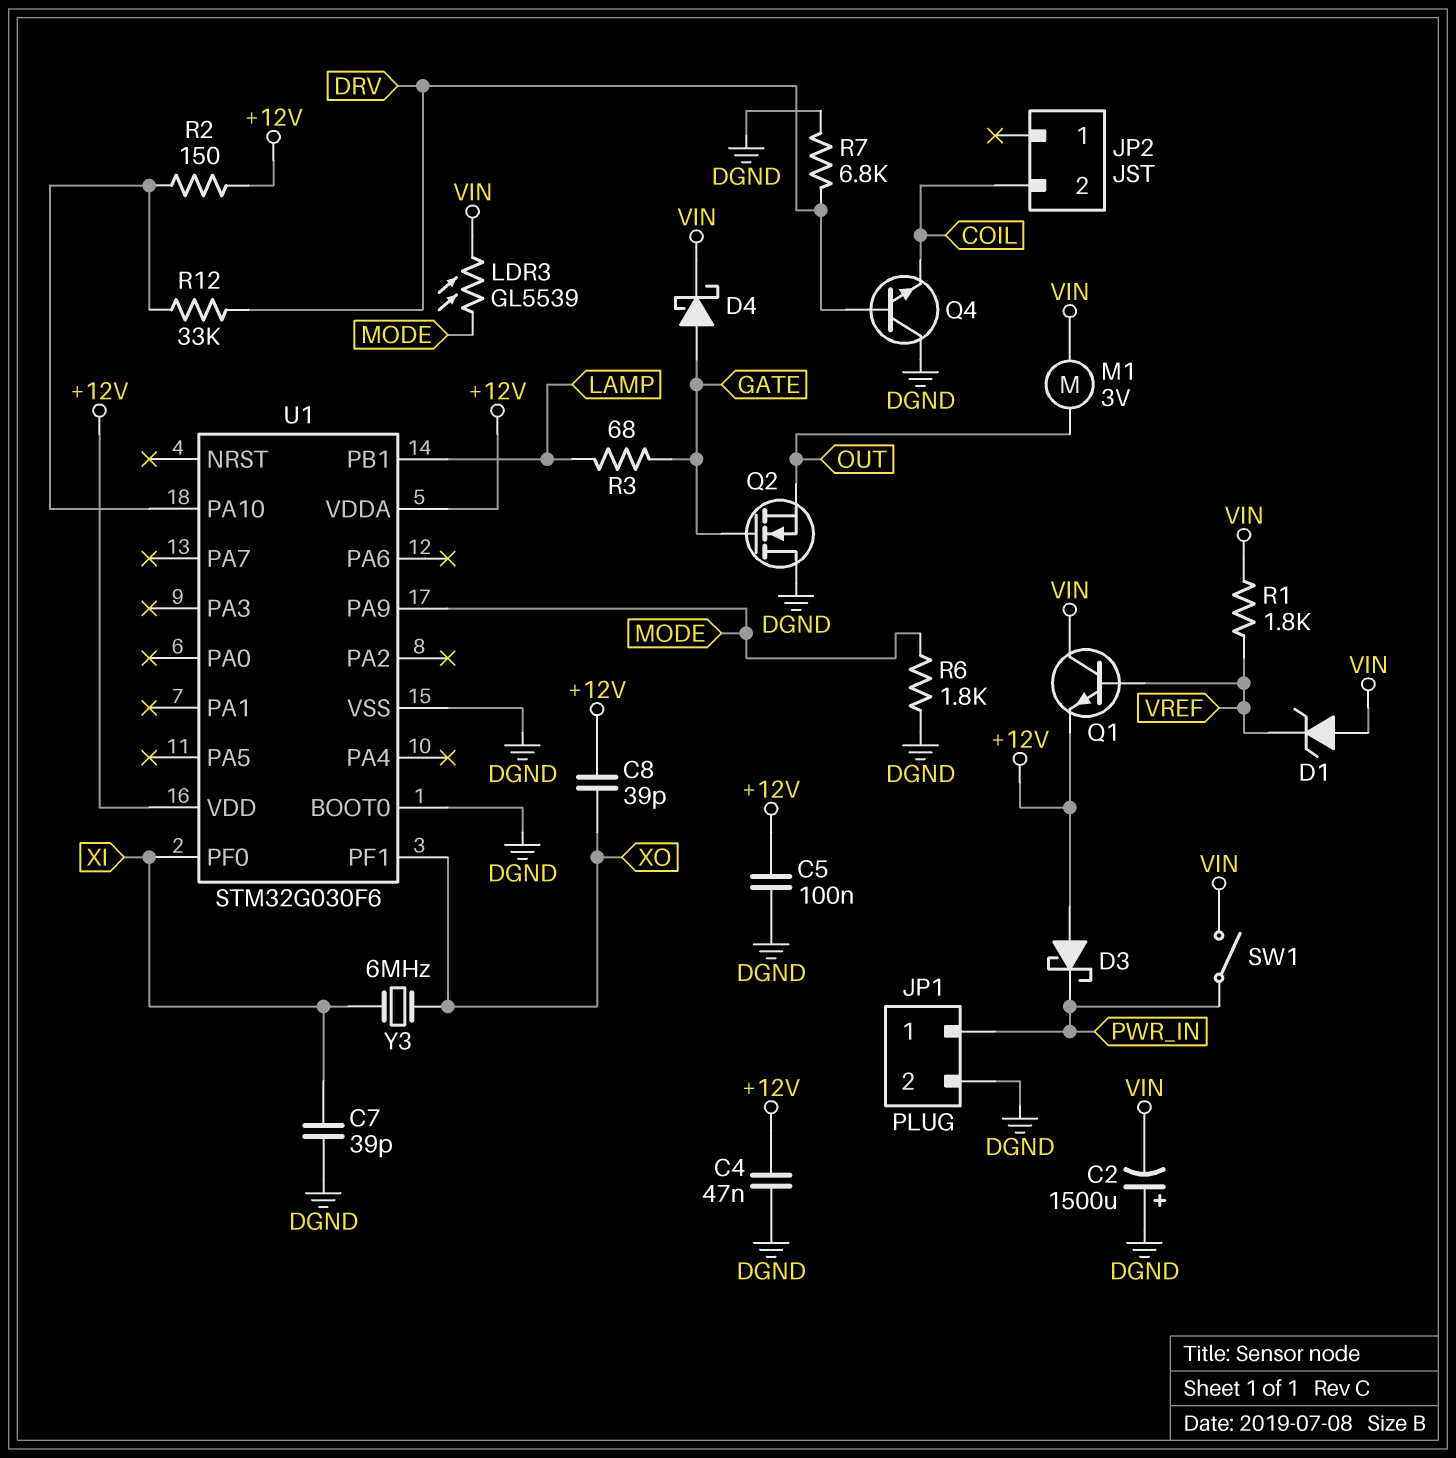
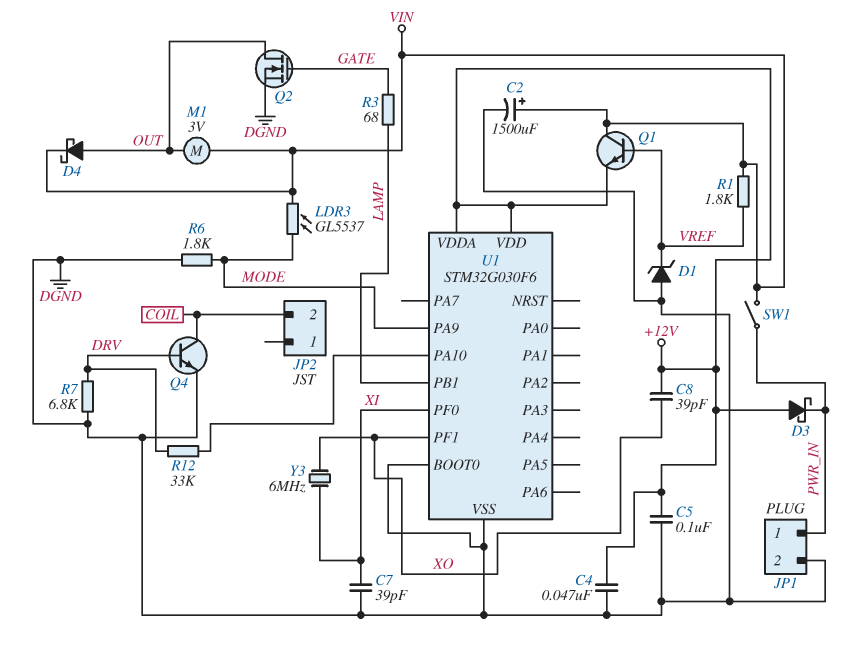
C2: 1500uF (plus DGND, minus VIN) -> 1500uF (plus VIN, minus DGND)
D1: zener (A VIN, K VREF) -> zener (A DGND, K VREF)
D4: schottky (A GATE, K VIN) -> schottky (A OUT, K VIN)
LDR3: GL5539 (MODE, VIN) -> GL5537 (MODE, VIN)
Q2: NMOS (G GATE, D DGND, S OUT) -> NMOS (G GATE, D OUT, S DGND)
Q4: NPN (B DRV, C DGND, E COIL) -> NPN (B DRV, C COIL, E DGND)
R2: 150 (+12V, U1/PA10) -> none

